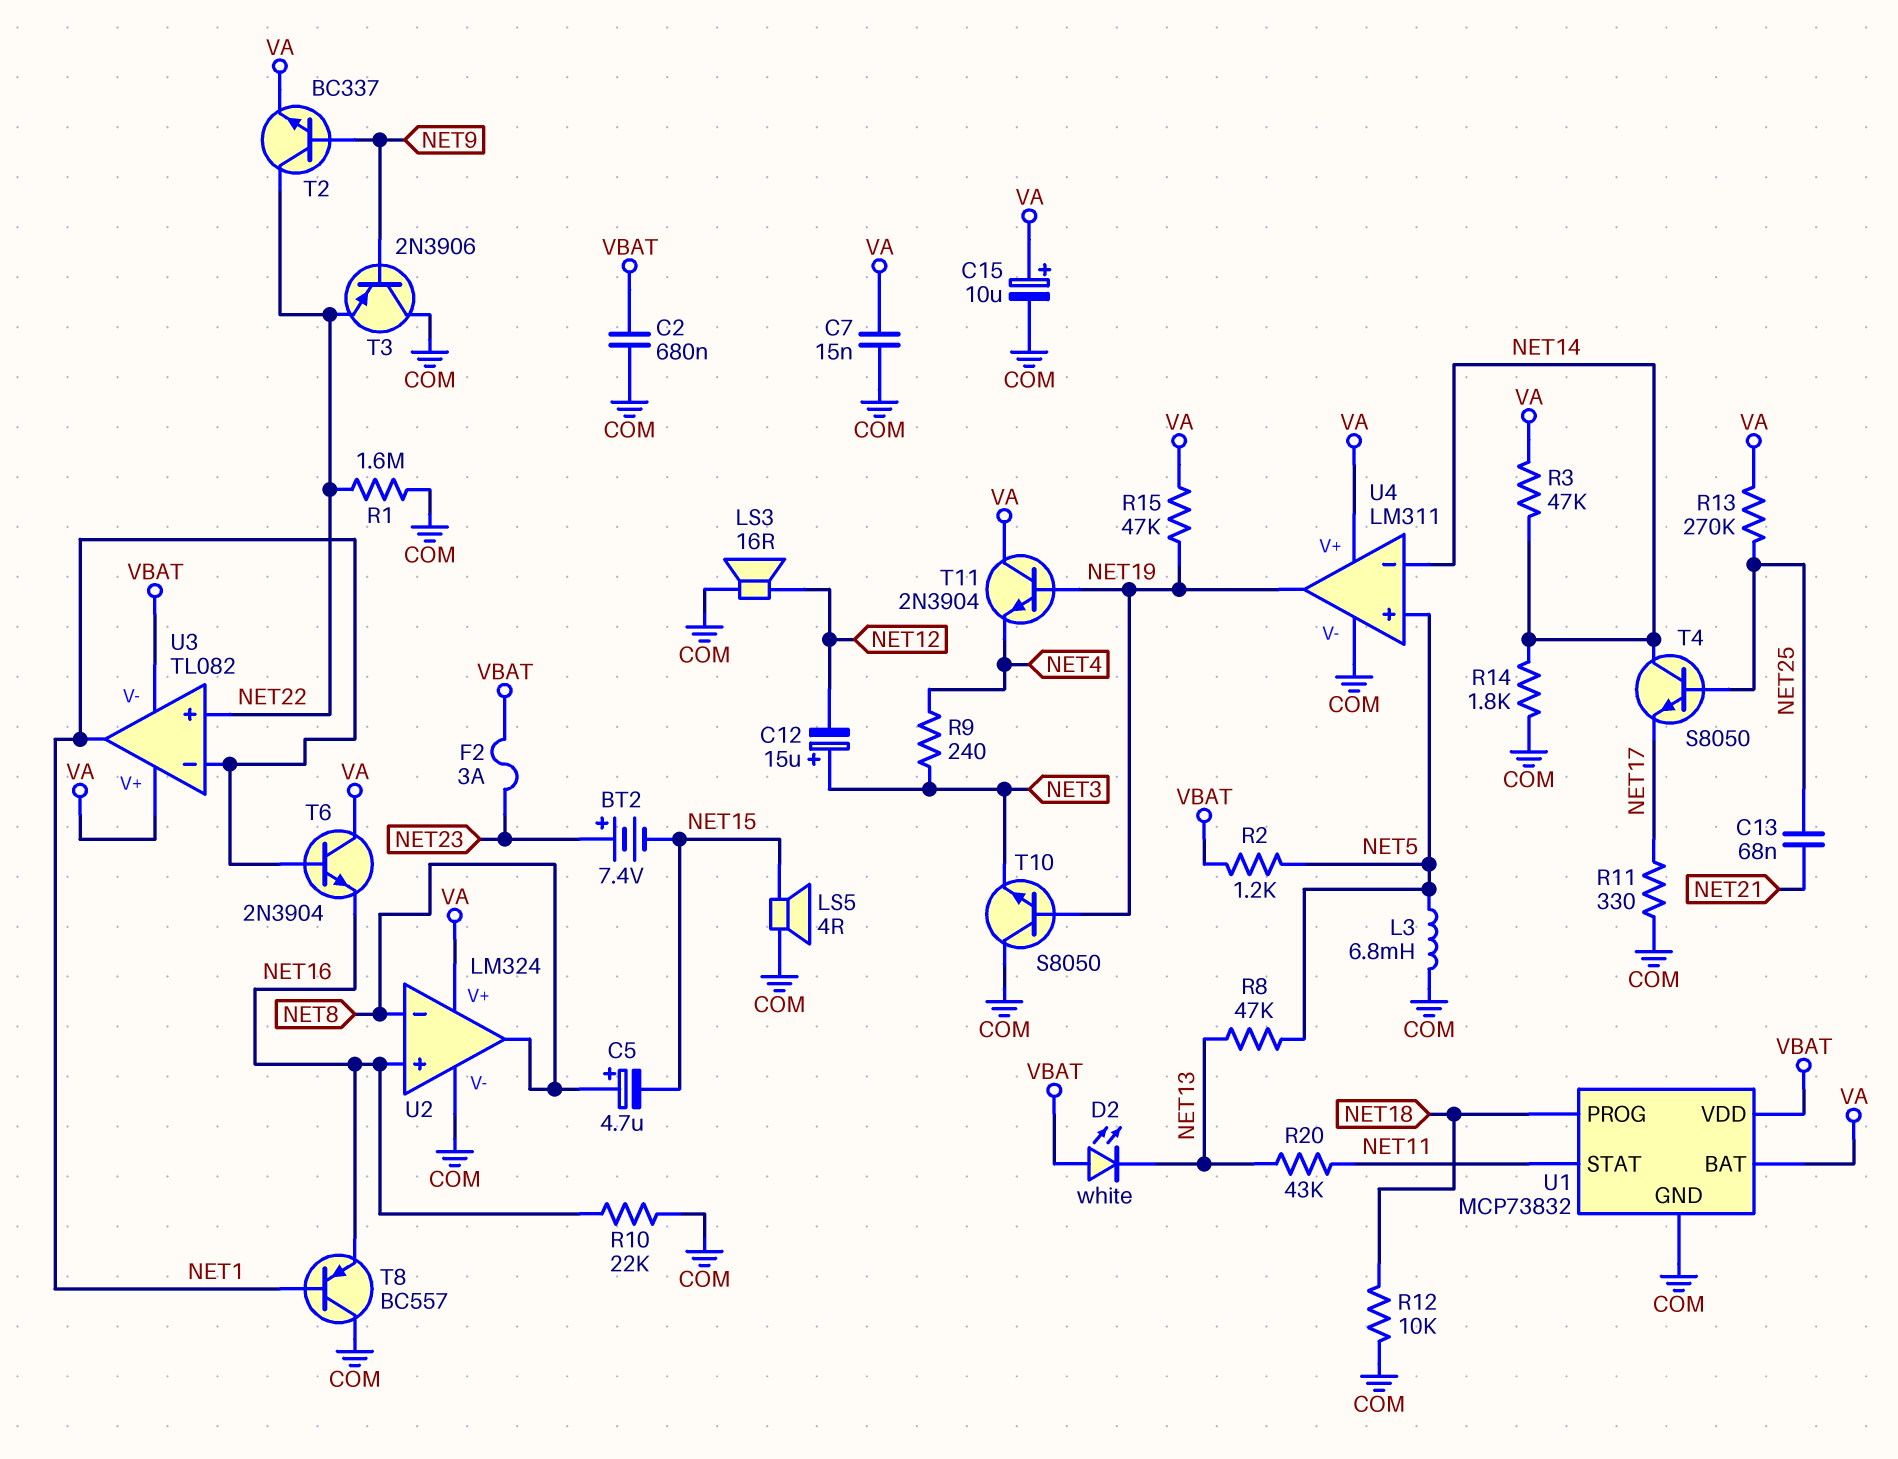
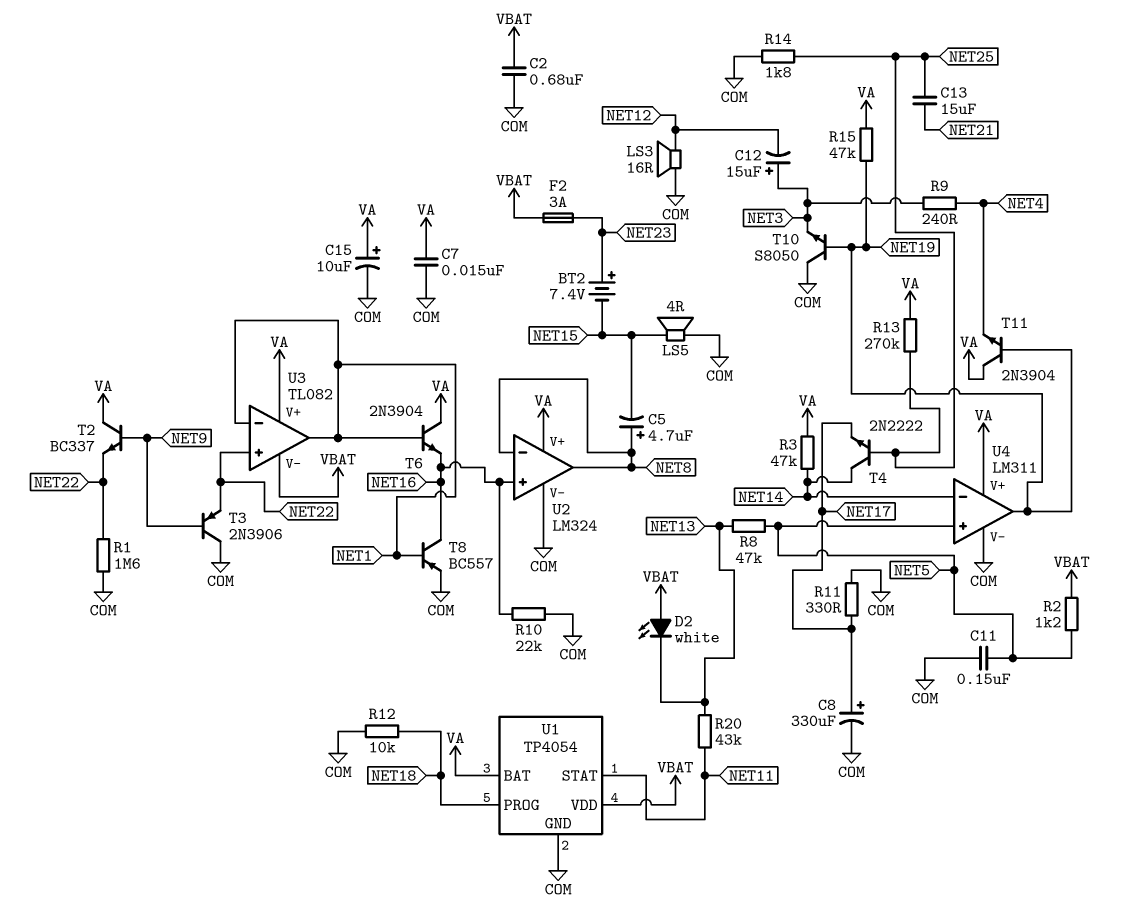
C8: none -> 330uF (plus NET17, minus COM)
C11: none -> 150nF (COM, NET5)
C13: 68nF (NET21, NET25) -> 15uF (NET21, NET25)
L3: 6.8mH (COM, NET5) -> none
R14: 1.8k (COM, NET14) -> 1.8k (COM, NET25)
T2: NPN BC337 (B NET9, C NET22, E VA) -> NPN BC337 (B NET9, C VA, E NET22)
T4: NPN S8050 (B NET25, C NET14, E NET17) -> NPN 2N2222 (B NET25, C NET14, E NET17)
T8: PNP BC557 (B NET1, C COM, E NET16) -> PNP BC557 (B NET1, C NET16, E COM)
U1: MCP73832 -> TP4054

